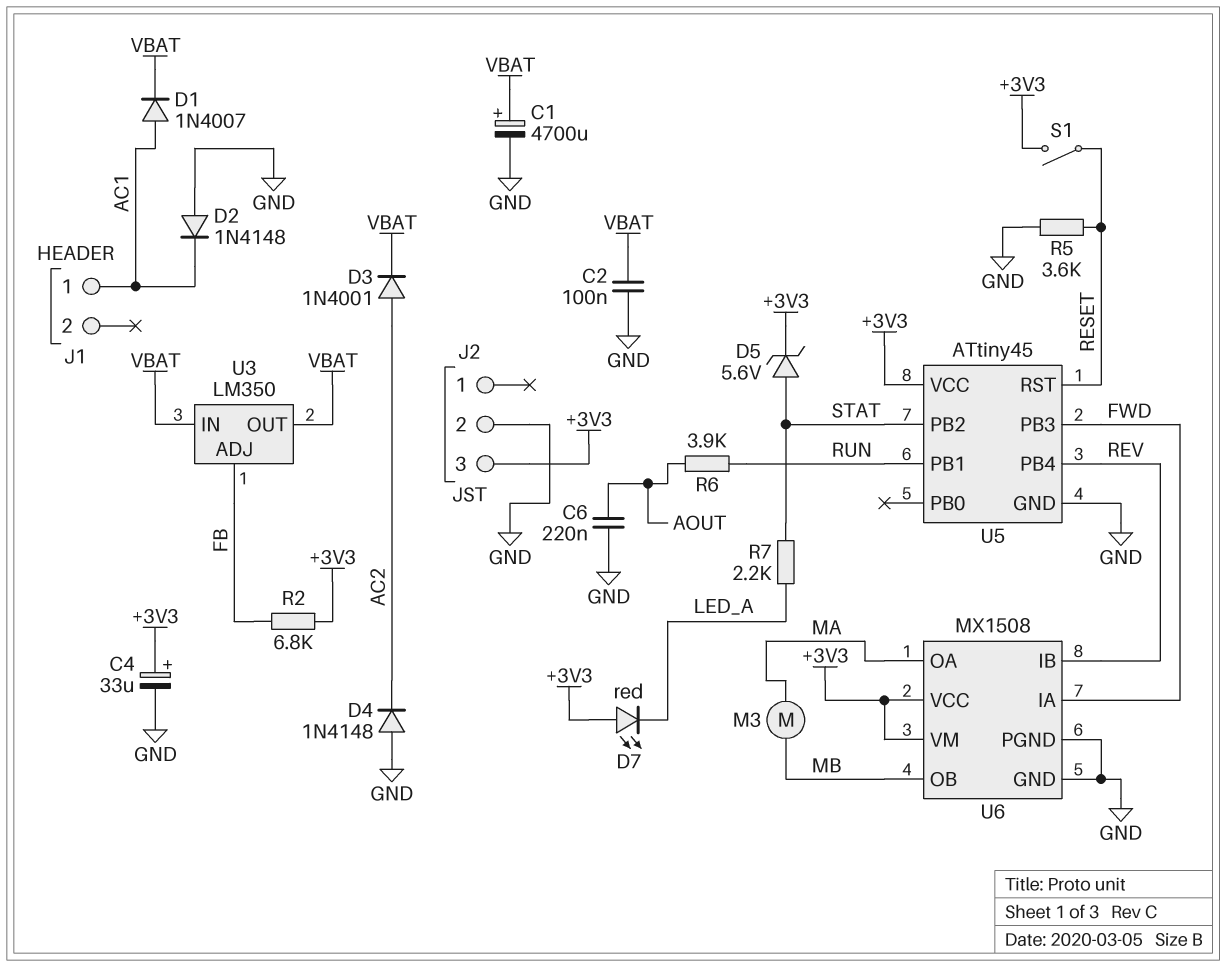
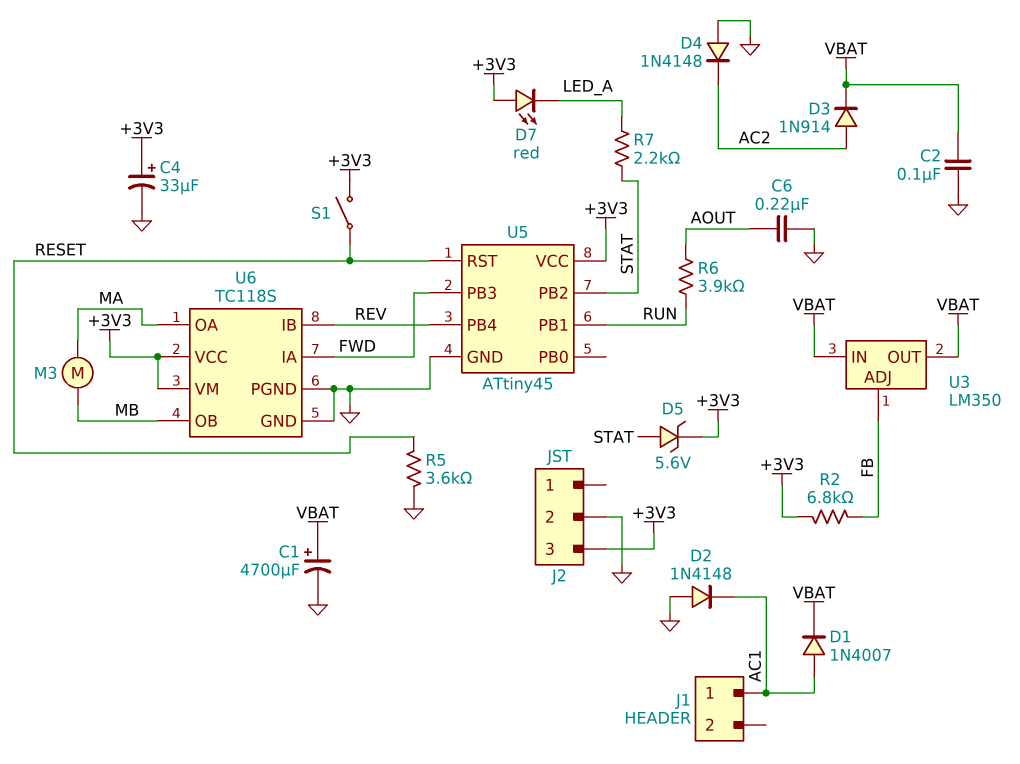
D3: diode 1N4001 (A AC2, K VBAT) -> diode 1N914 (A AC2, K VBAT)
U6: MX1508 -> TC118S

